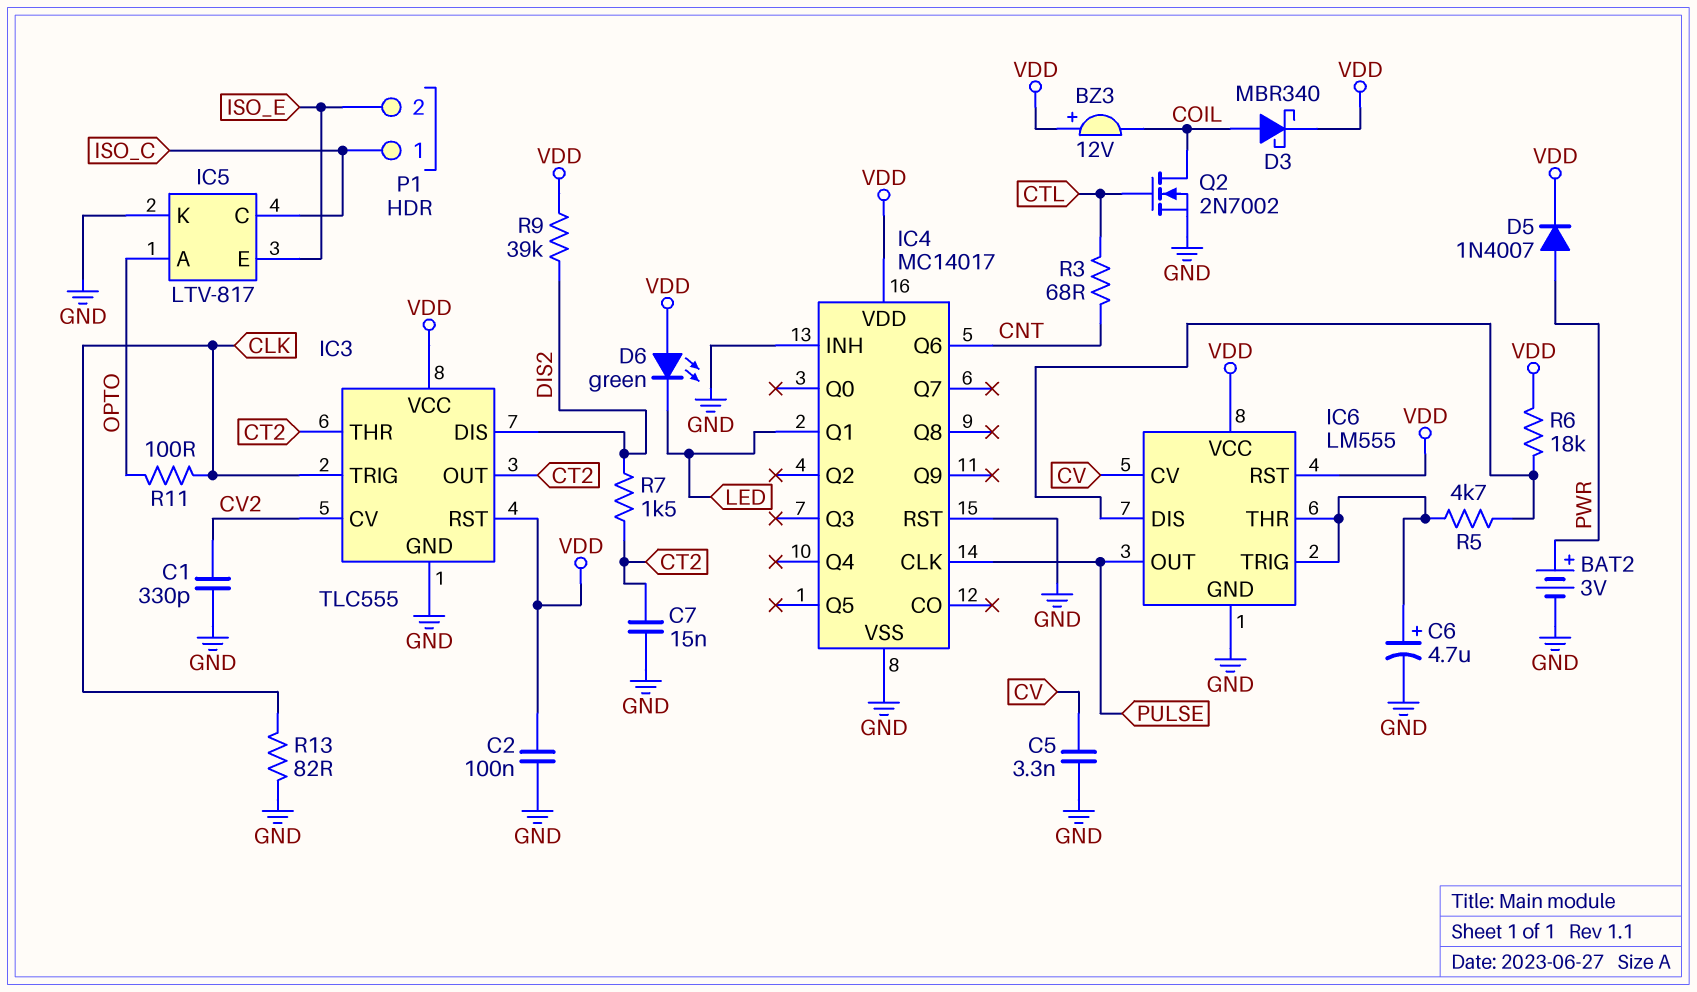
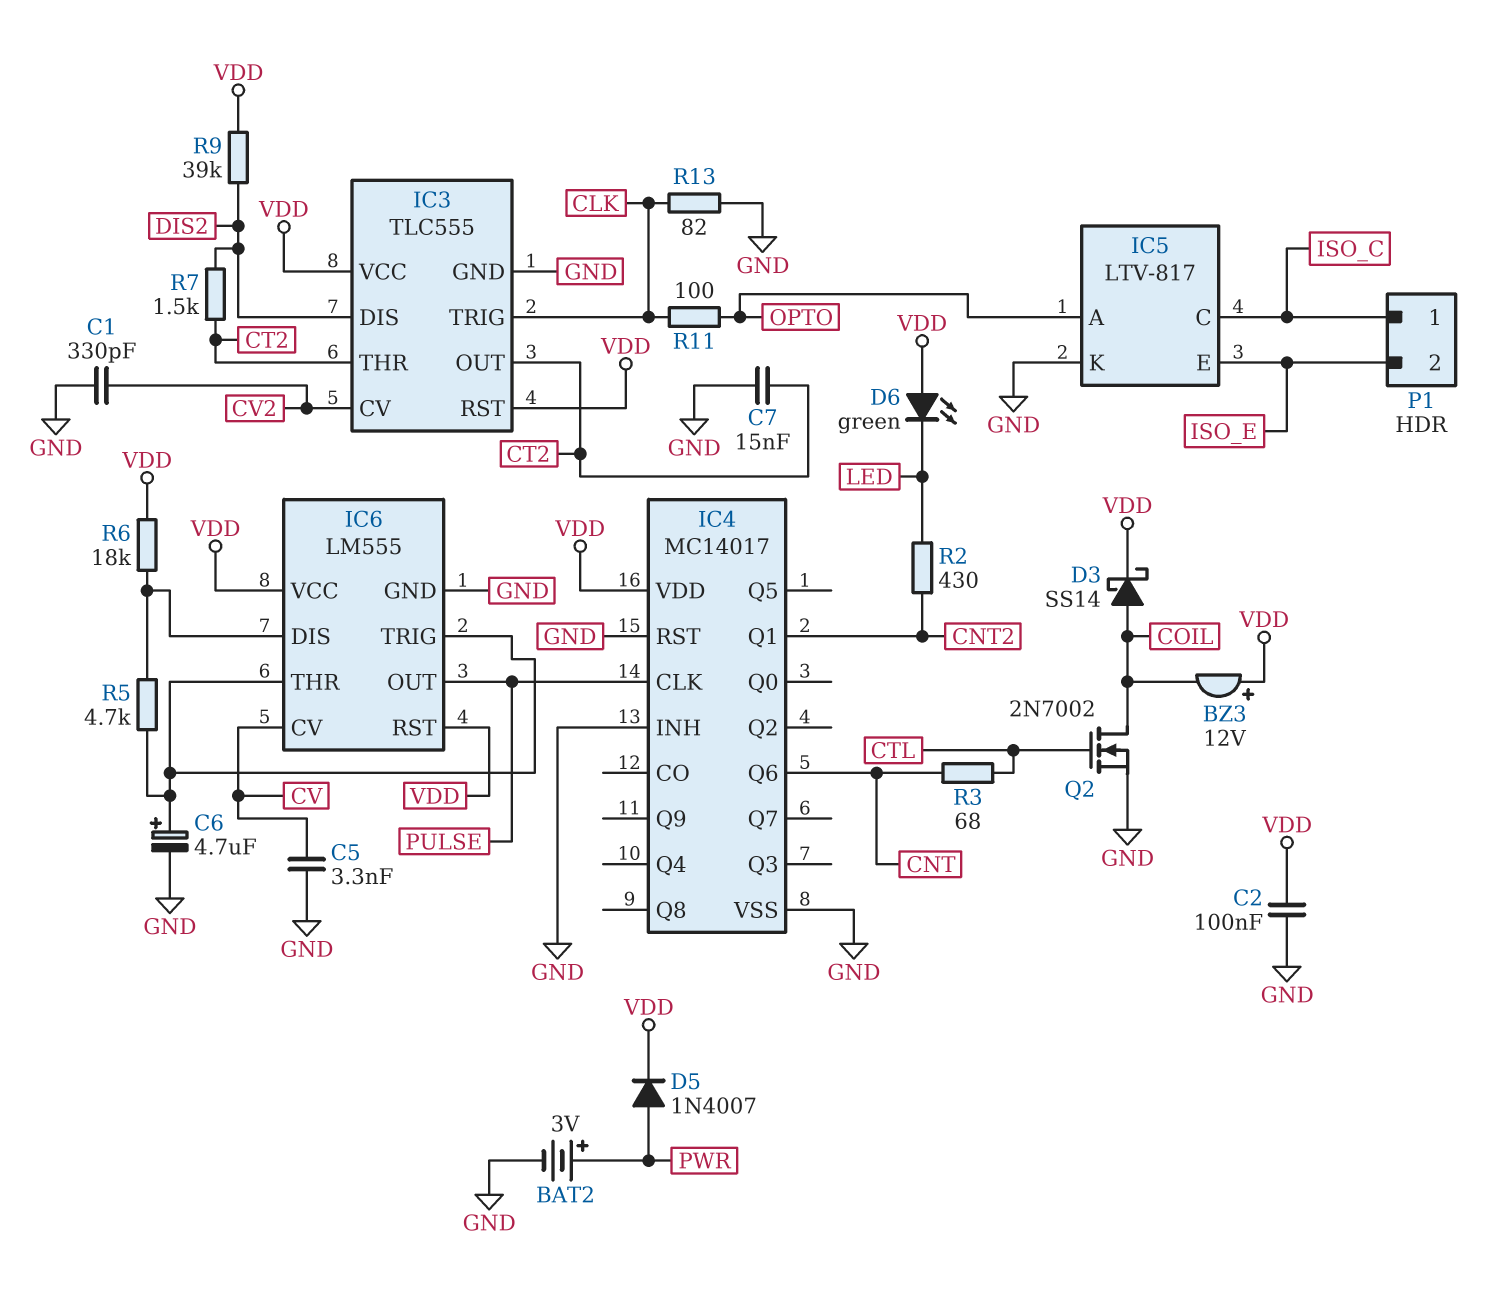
D3: schottky MBR340 (A COIL, K VDD) -> schottky SS14 (A COIL, K VDD)
IC4 pin Q1: LED -> CNT2
R2: none -> 430 (CNT2, LED)

